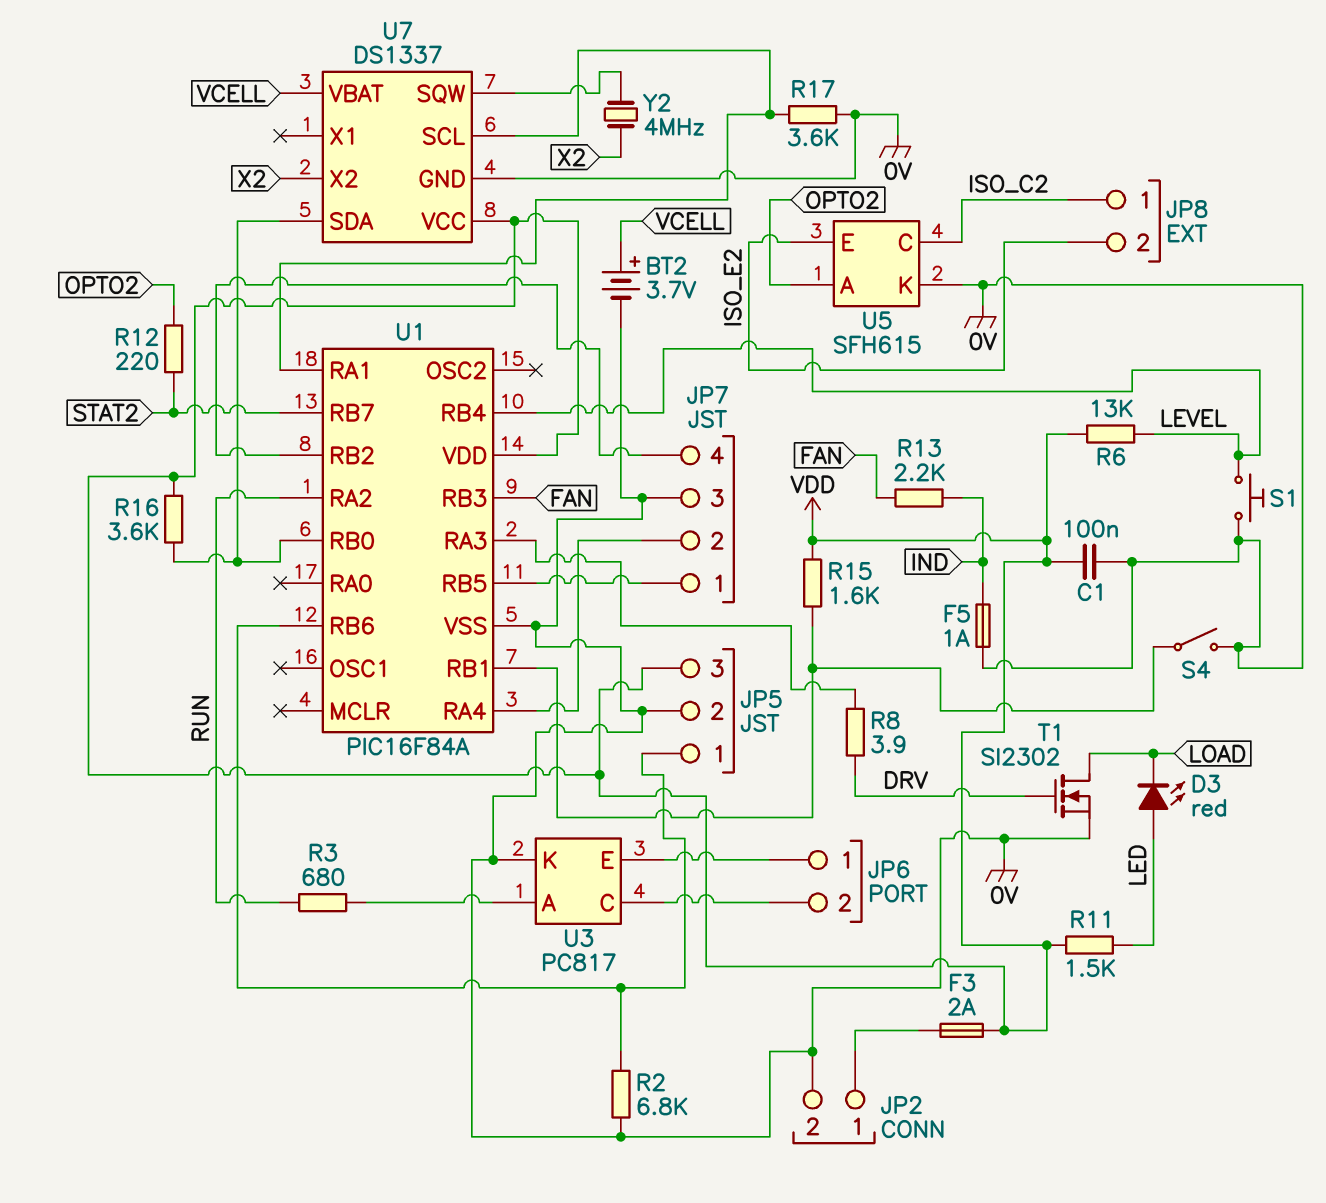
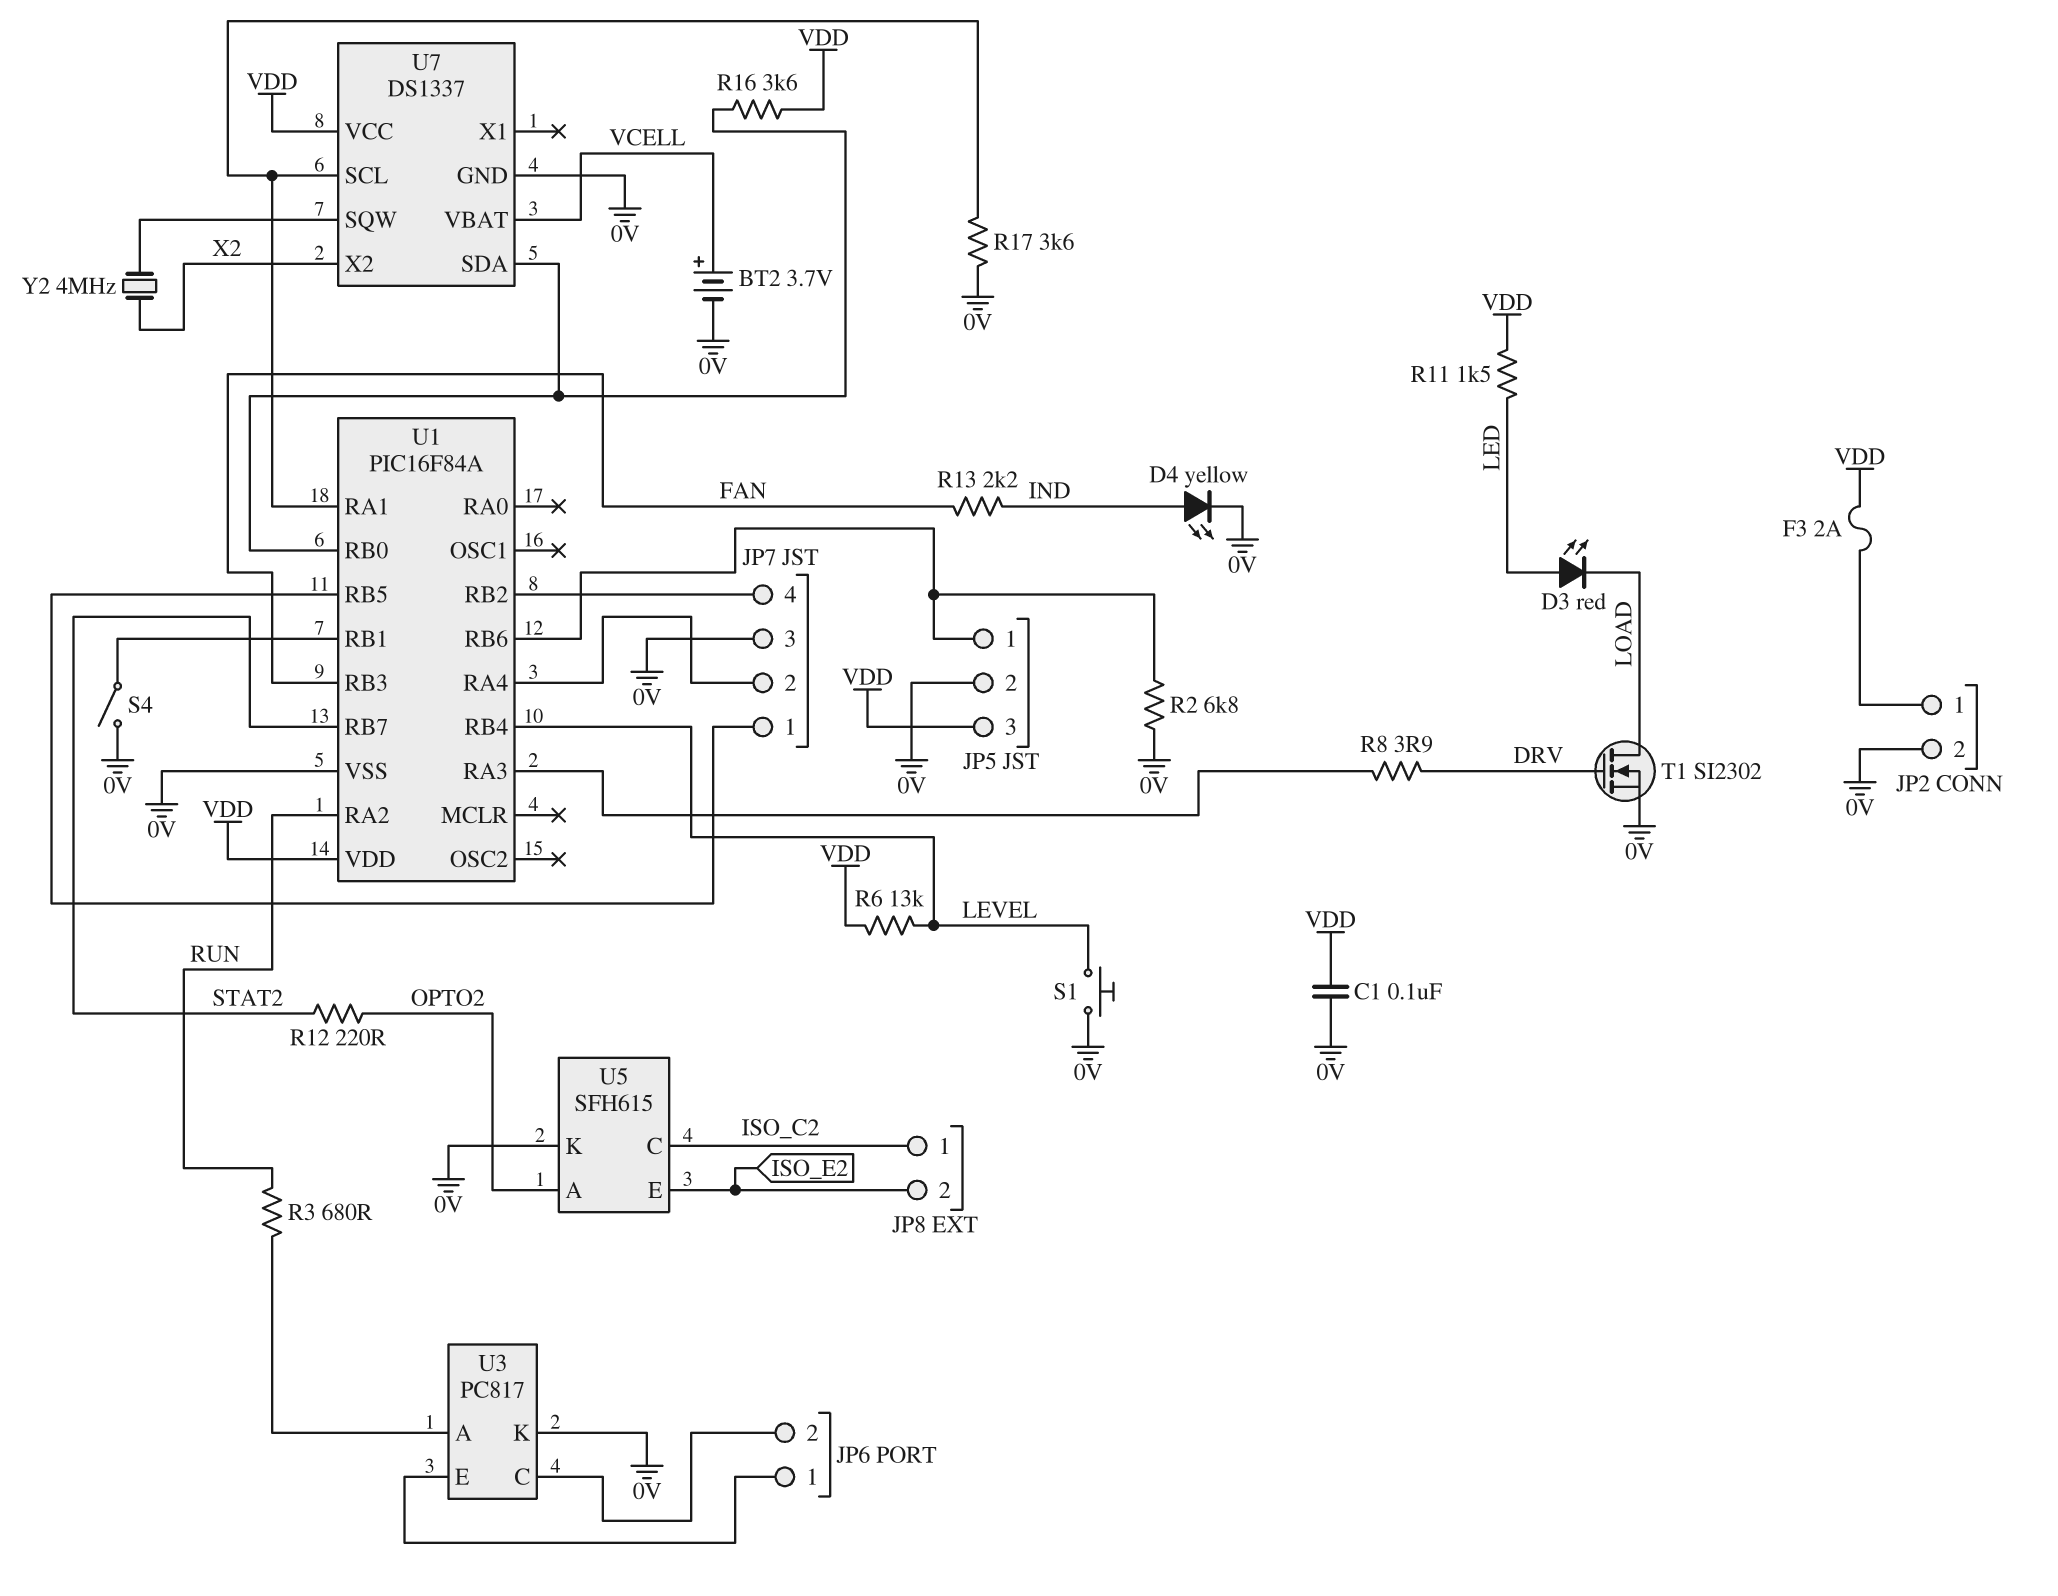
D4: none -> LED yellow (A IND, K 0V)
F5: 1A (0V, IND) -> none
R15: 1.6k (U1/RB1, VDD) -> none

